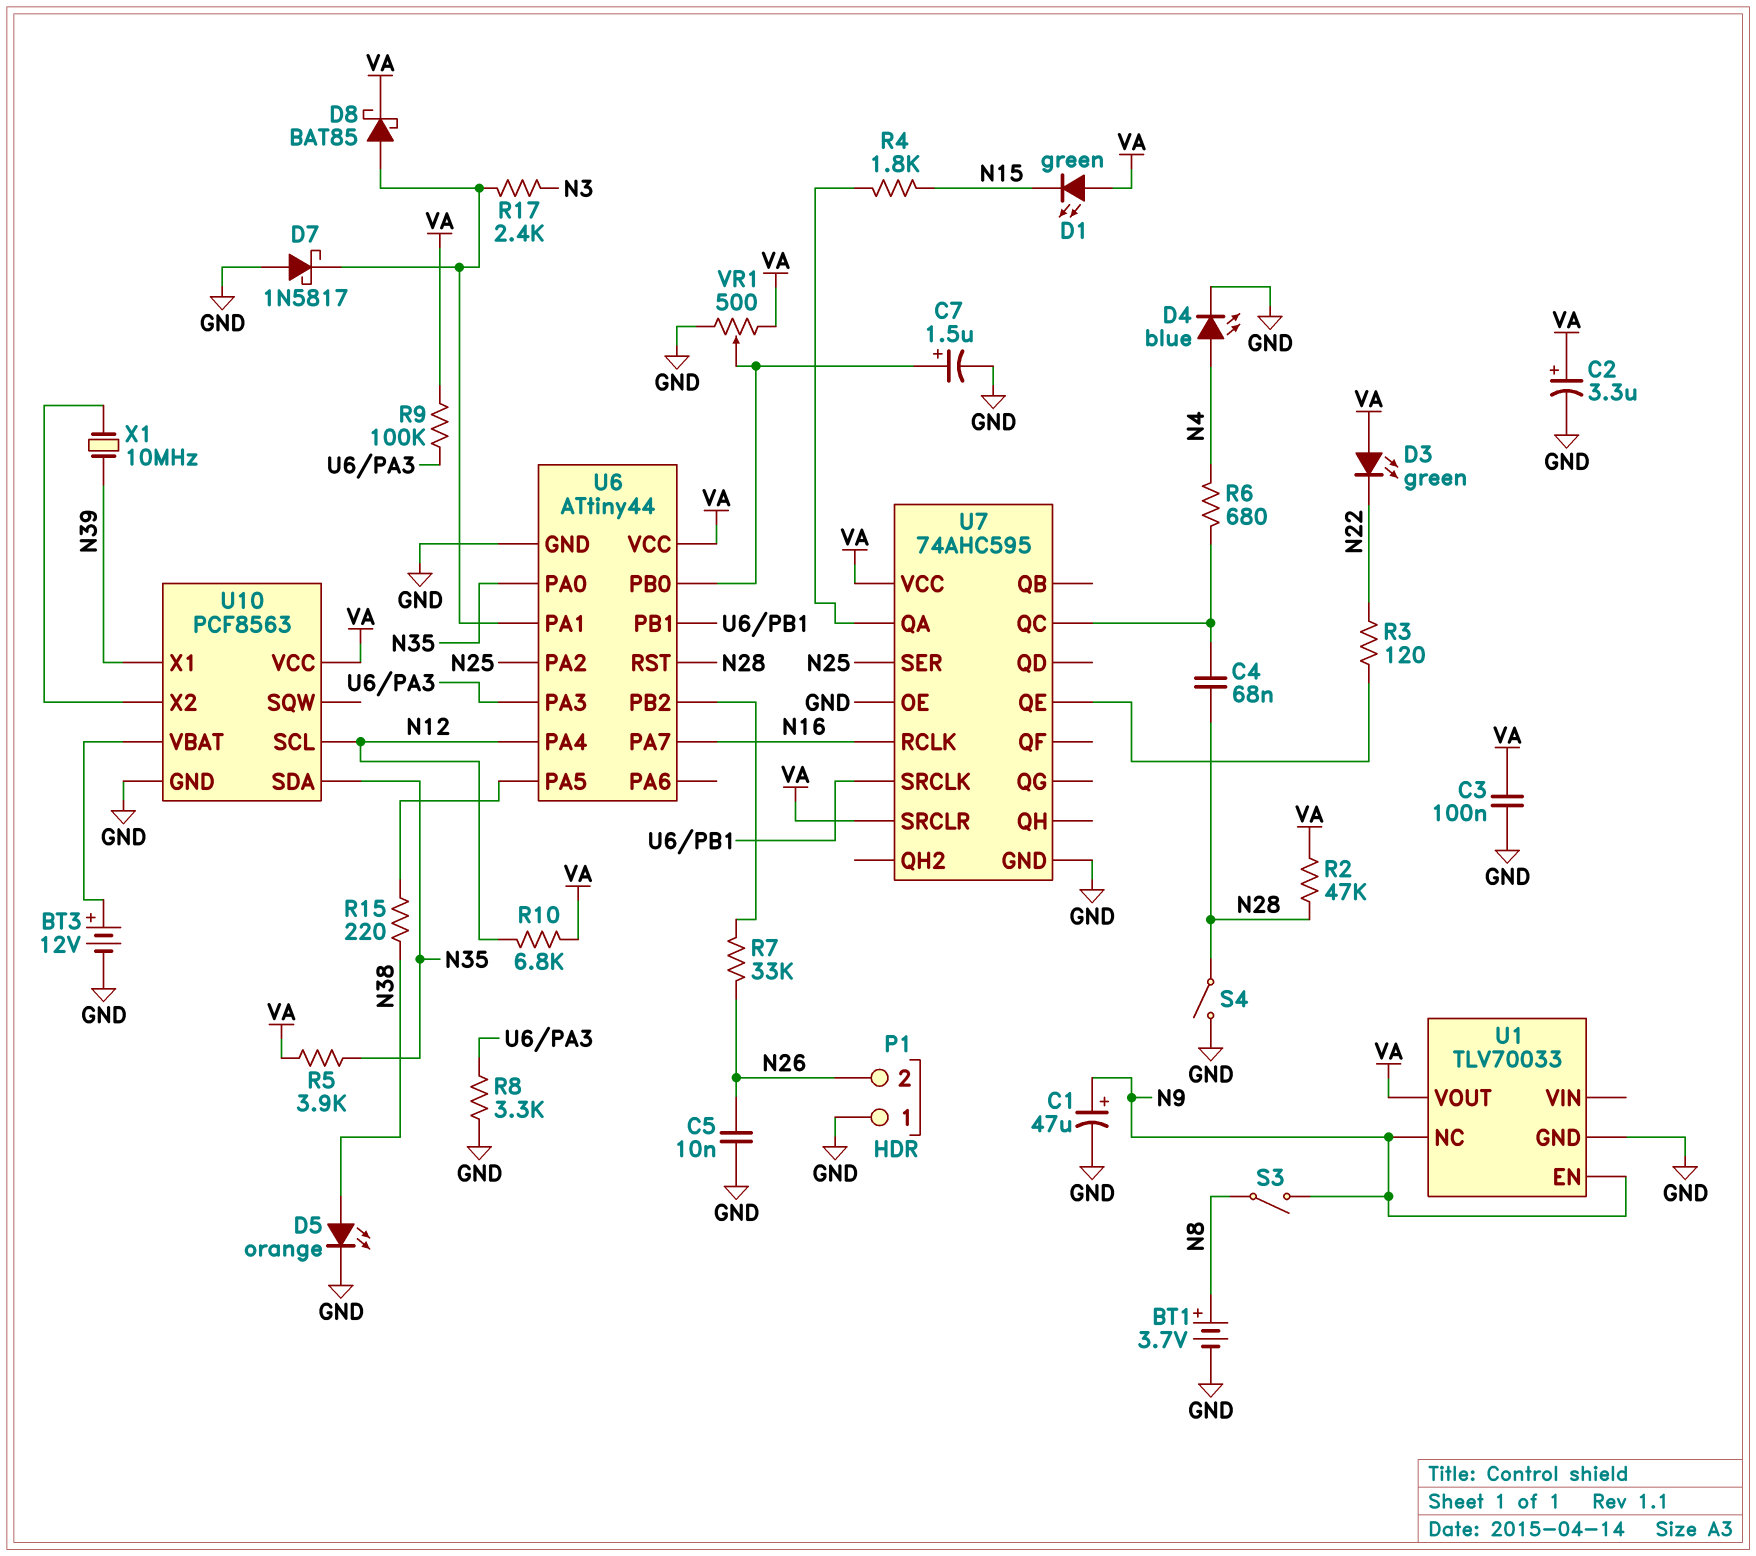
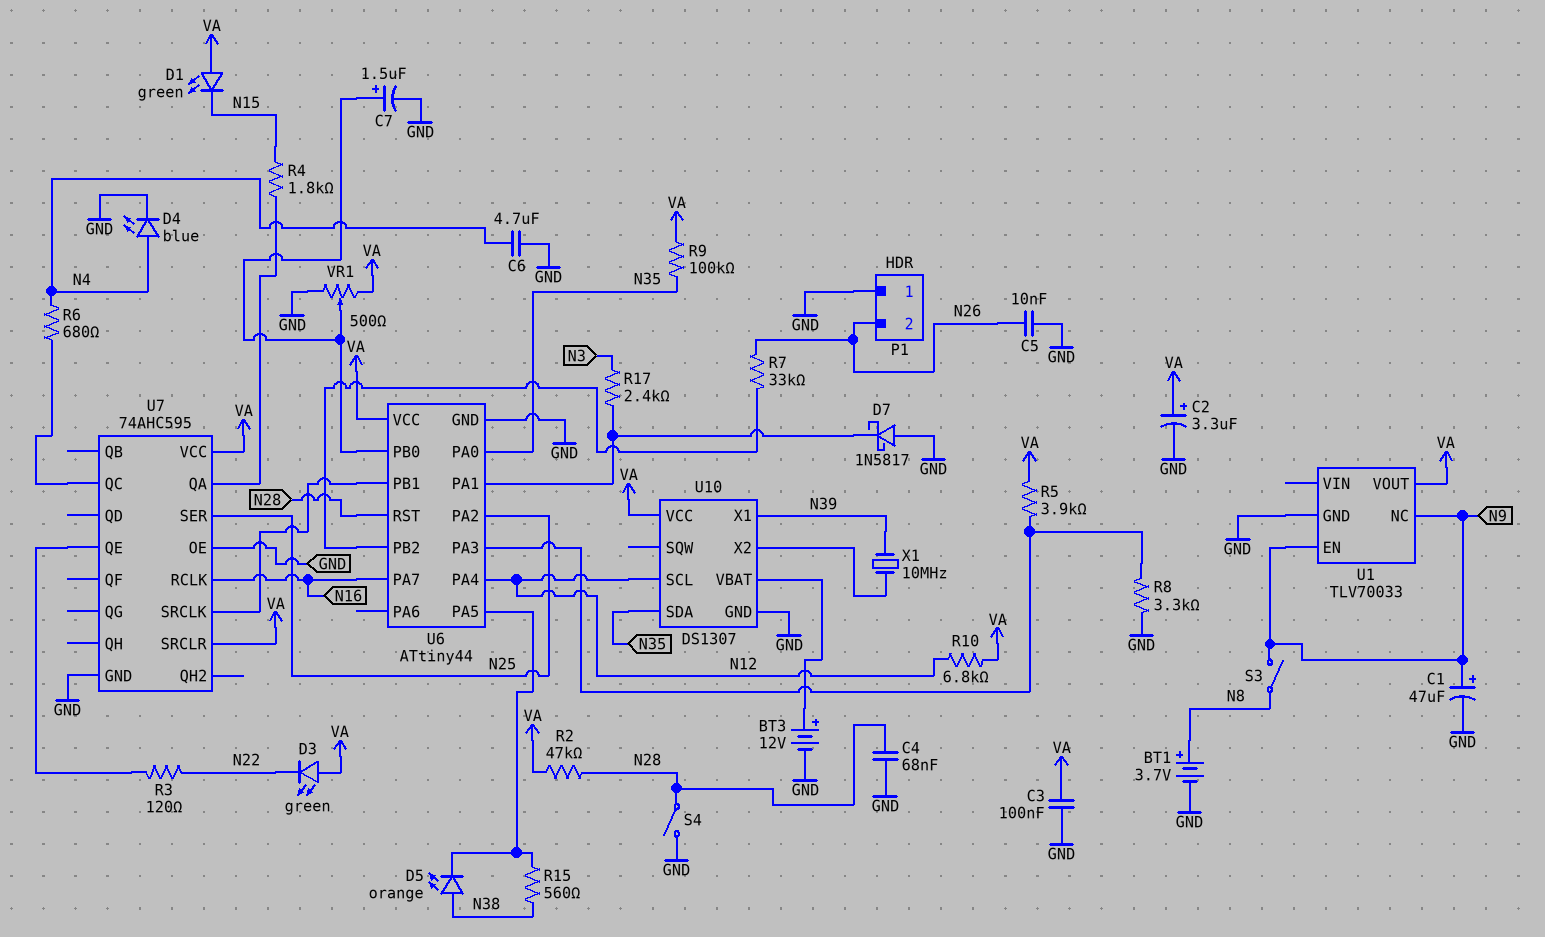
C4: 68nF (N28, U7/QC) -> 68nF (GND, N28)
C6: none -> 4.7uF (GND, N4)
D5: LED orange (A N38, K GND) -> LED orange (A N38, K U6/PA5)
D8: schottky BAT85 (A U6/PA1, K VA) -> none
R5: 3.9k (N35, VA) -> 3.9k (U6/PA3, VA)
R9: 100k (U6/PA3, VA) -> 100k (N35, VA)
R15: 220 (N38, U6/PA5) -> 560 (N38, U6/PA5)
U10: PCF8563 -> DS1307

